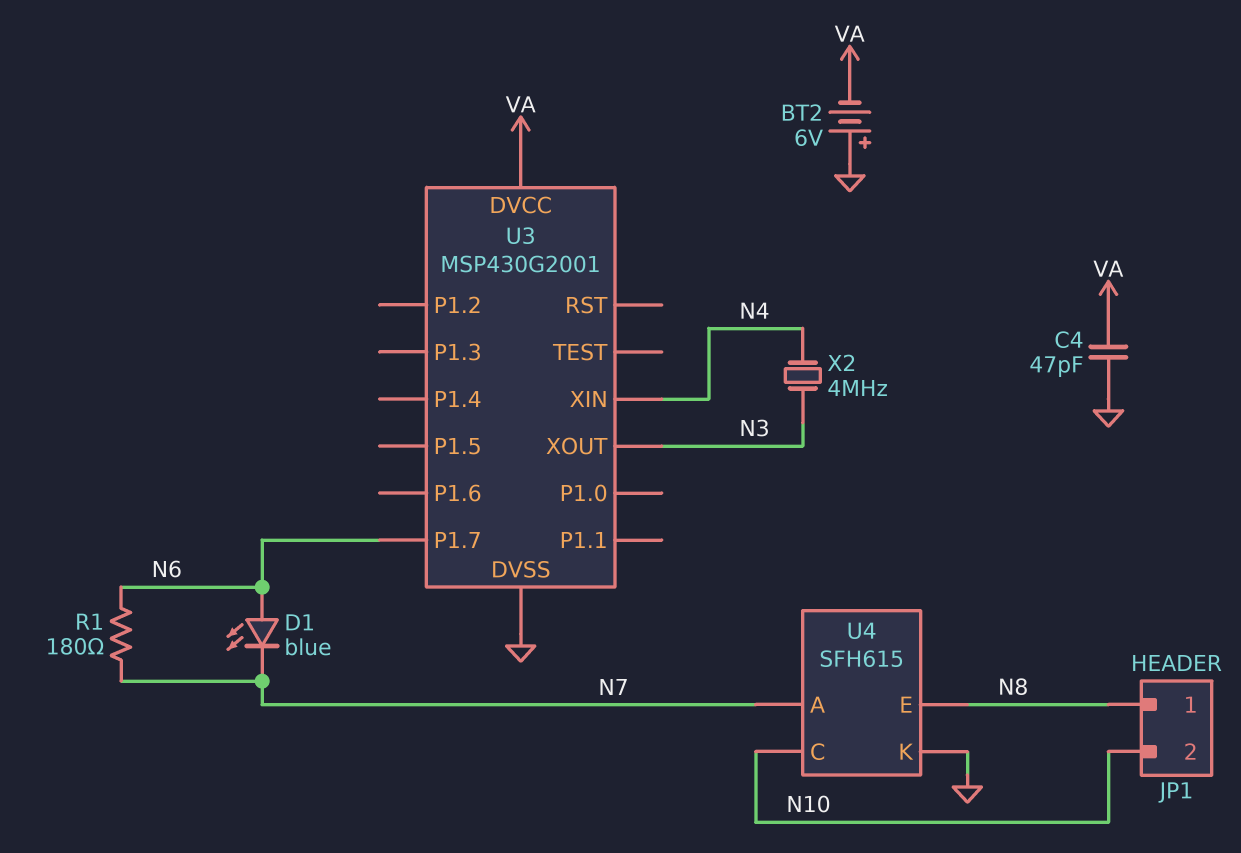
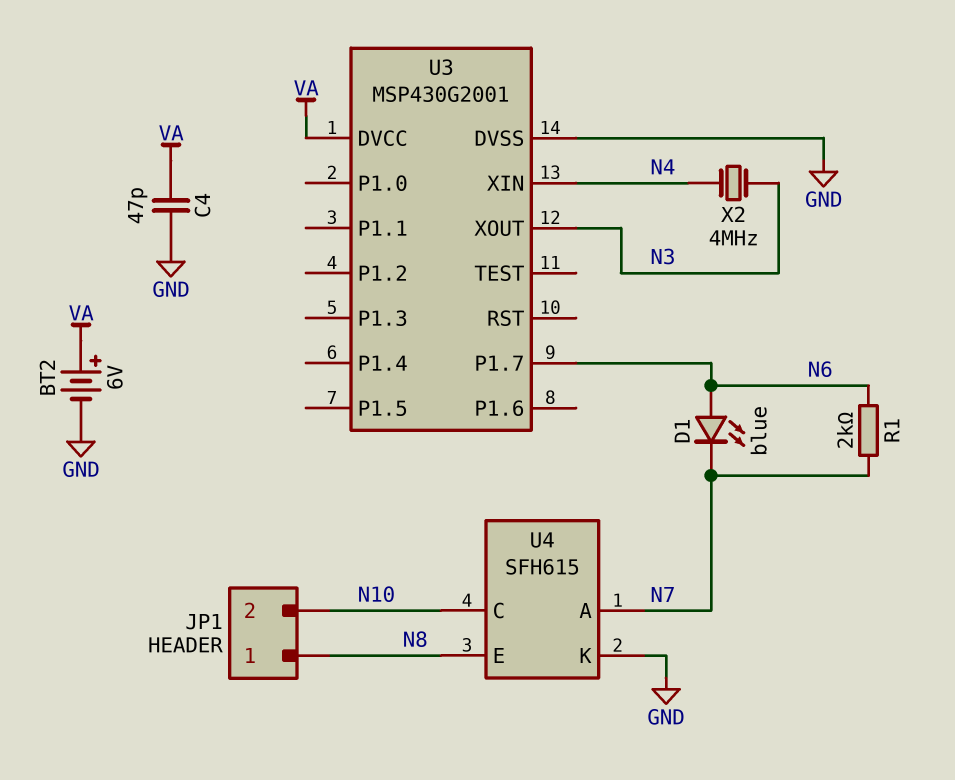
BT2: 6V (plus GND, minus VA) -> 6V (plus VA, minus GND)
R1: 180 (N6, N7) -> 2k (N6, N7)

